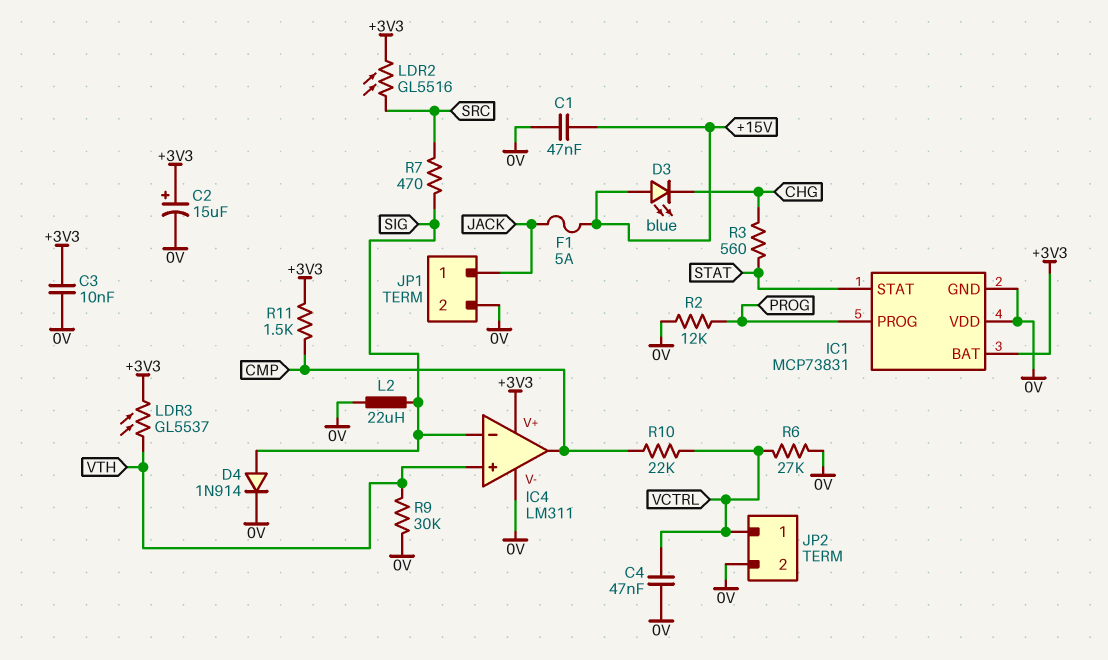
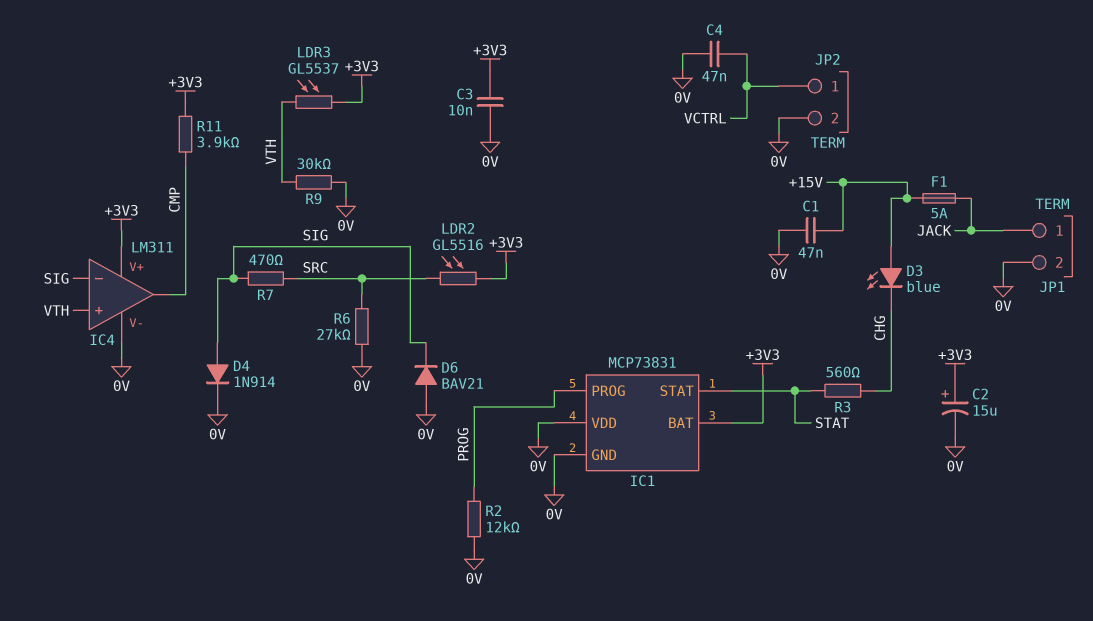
D6: none -> diode BAV21 (A 0V, K SIG)
L2: 22uH (0V, SIG) -> none
R6: 27k (0V, VCTRL) -> 27k (0V, SRC)
R10: 22k (CMP, VCTRL) -> none
R11: 1.5k (+3V3, CMP) -> 3.9k (+3V3, CMP)

